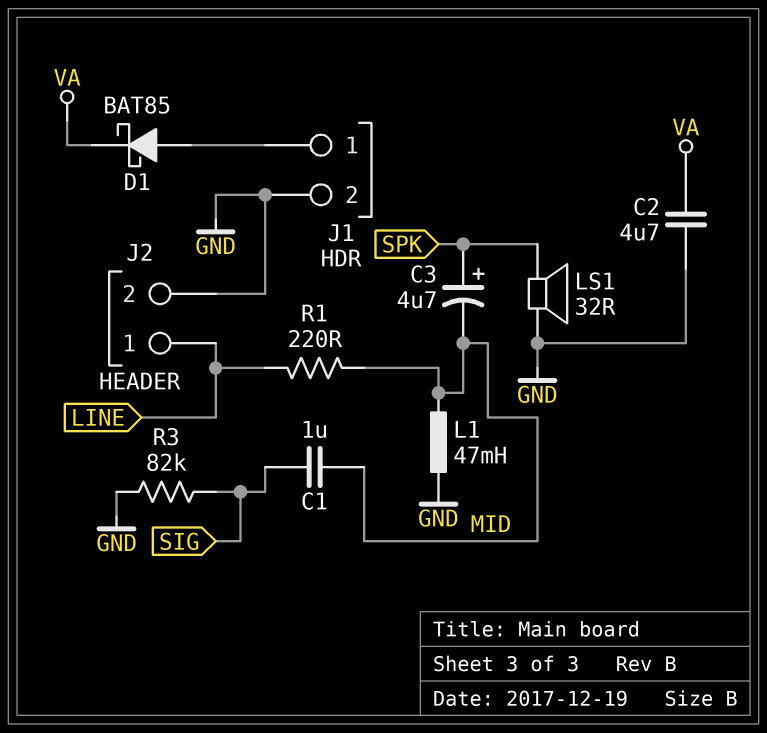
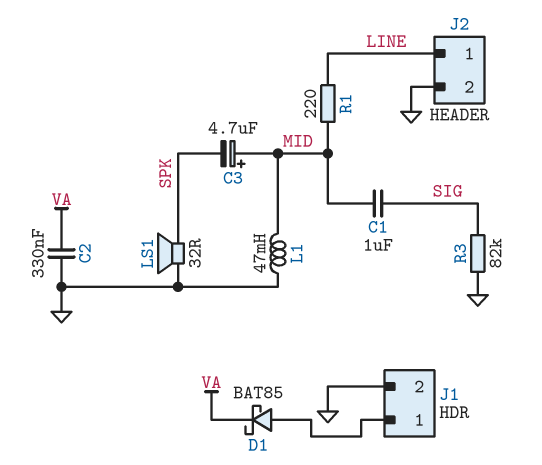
C2: 4.7uF (GND, VA) -> 330nF (GND, VA)
C3: 4.7uF (plus SPK, minus MID) -> 4.7uF (plus MID, minus SPK)

